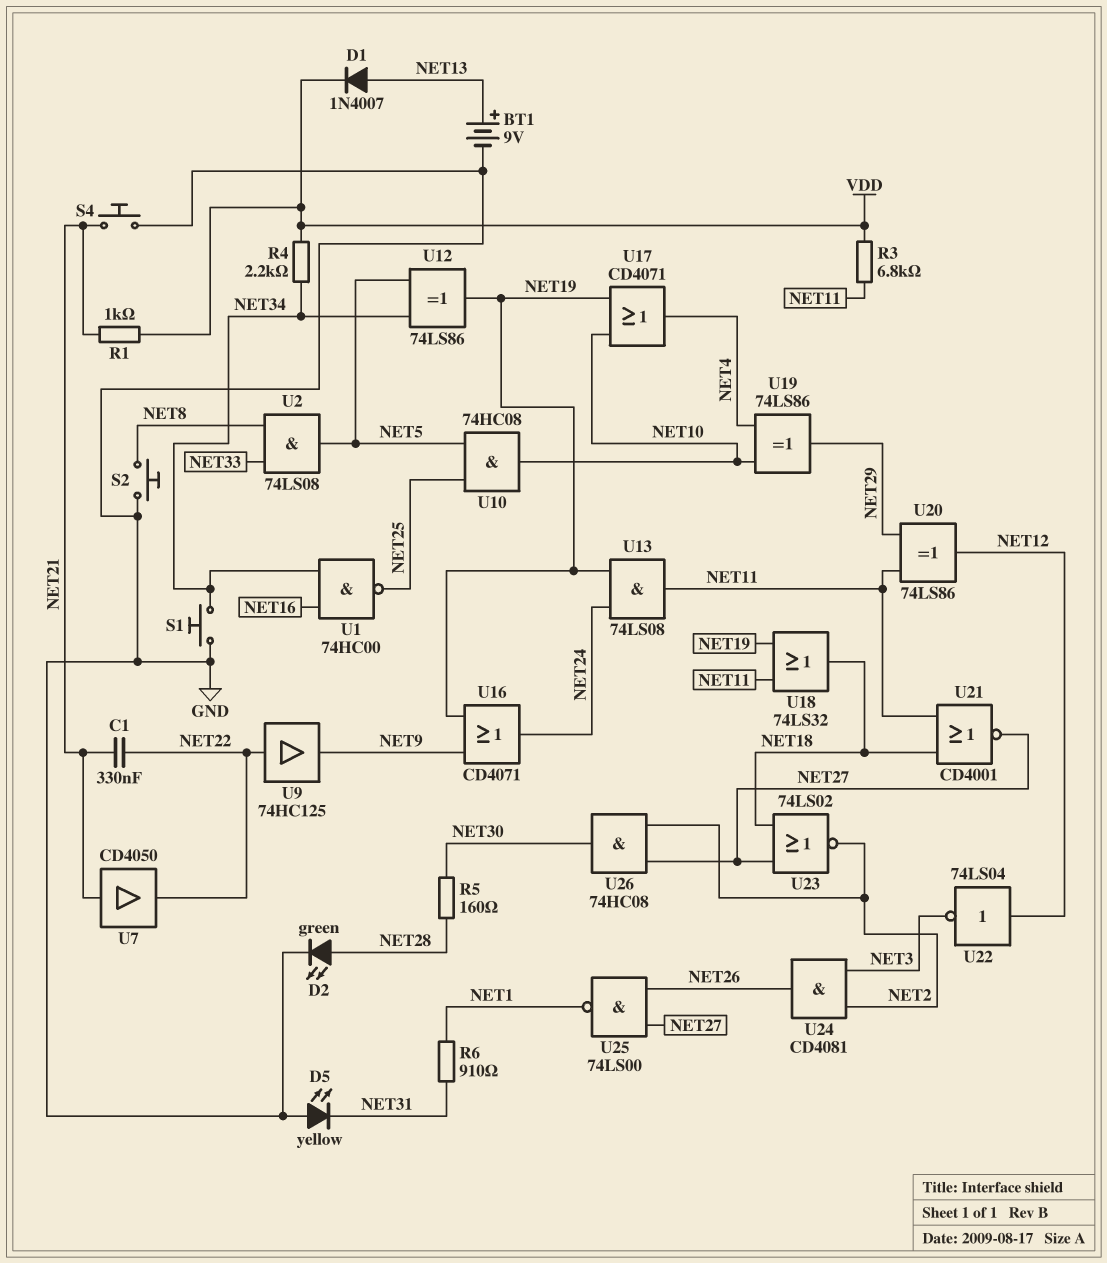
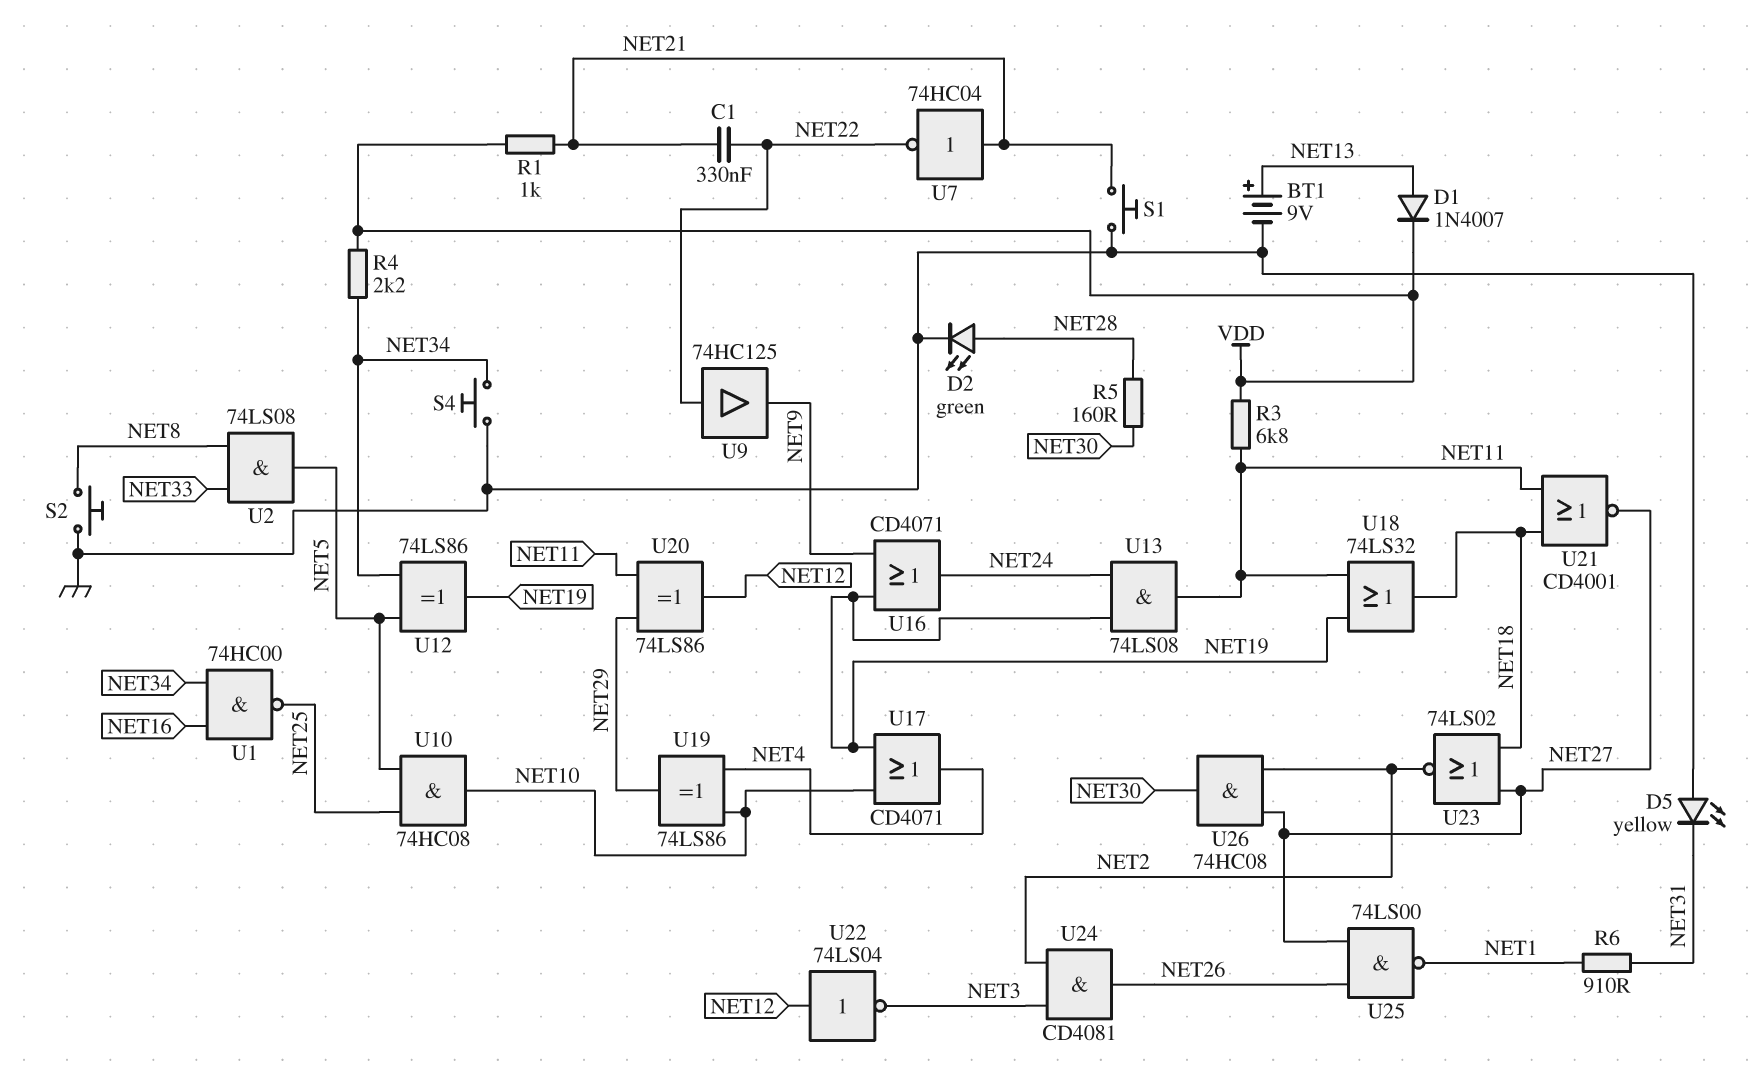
S1: button (GND, NET34) -> button (GND, NET21)
S4: button (GND, NET21) -> button (GND, NET34)
U7: buffer CD4050 (in NET21, out NET22) -> NOT 74HC04 (in NET21, out NET22)

